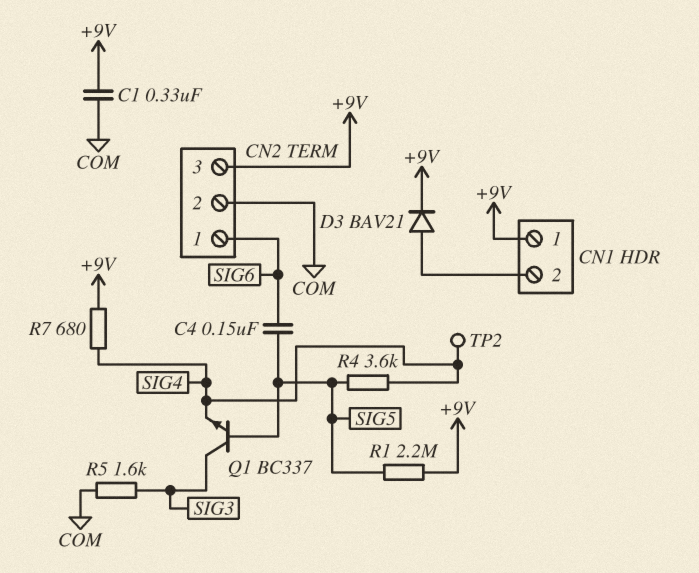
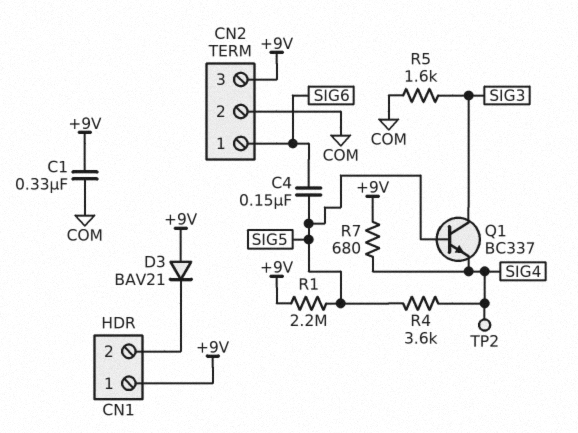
D3: diode BAV21 (A CN1/2, K +9V) -> diode BAV21 (A +9V, K CN1/2)

